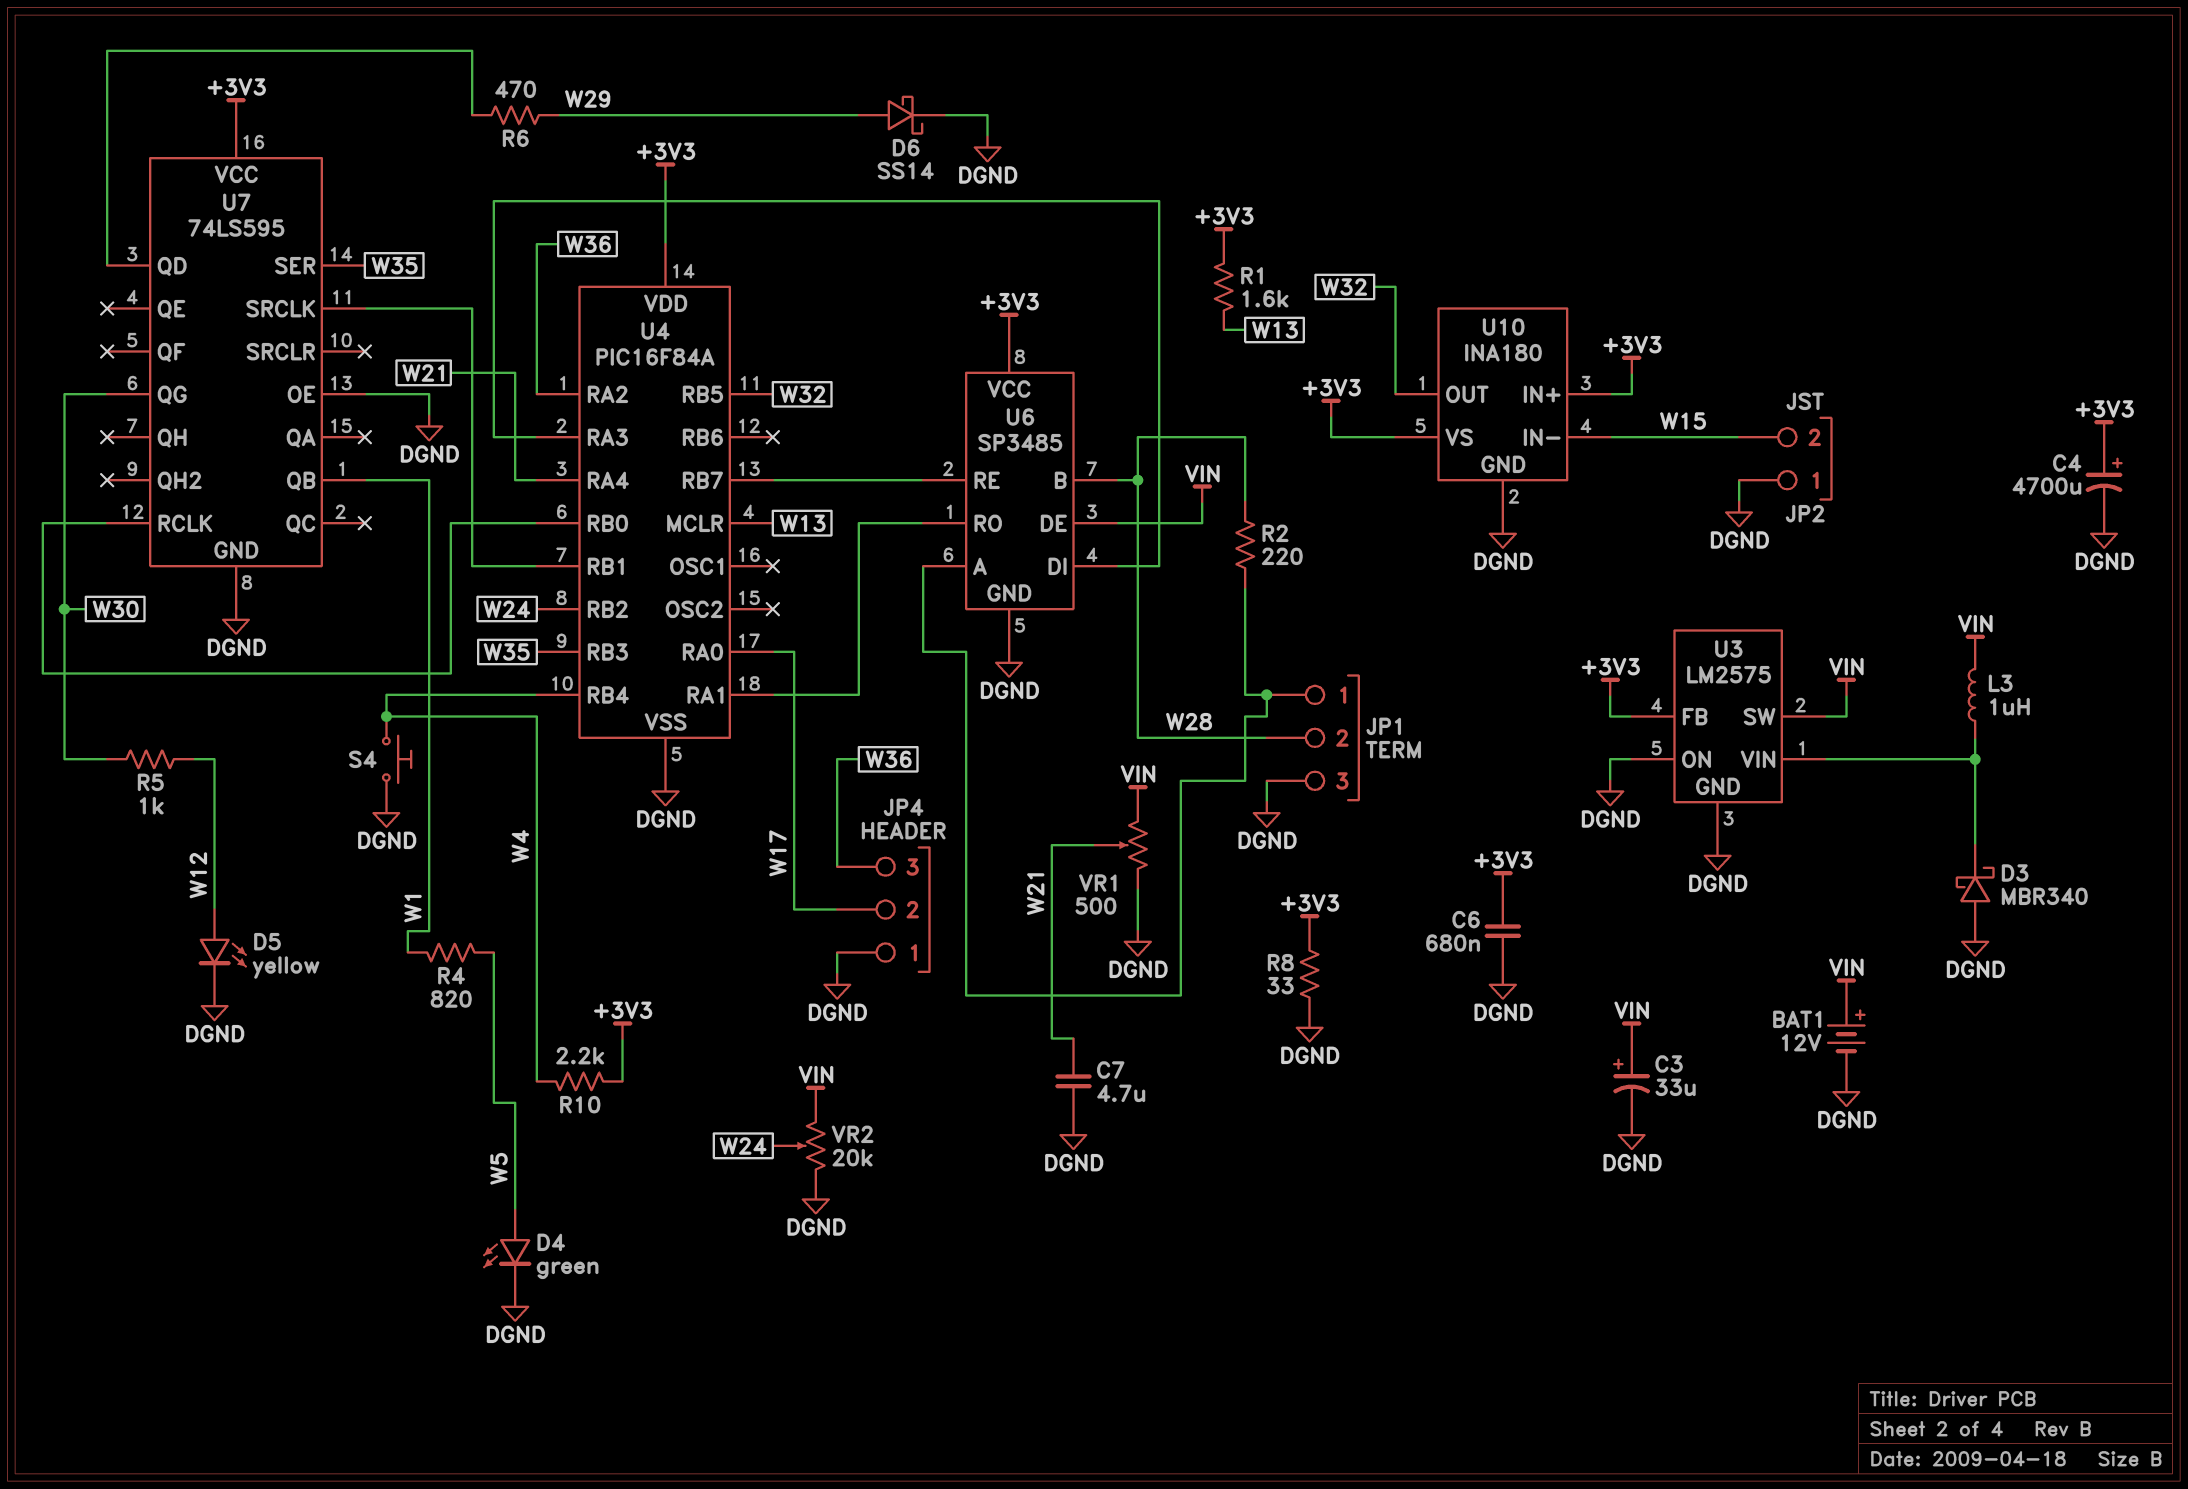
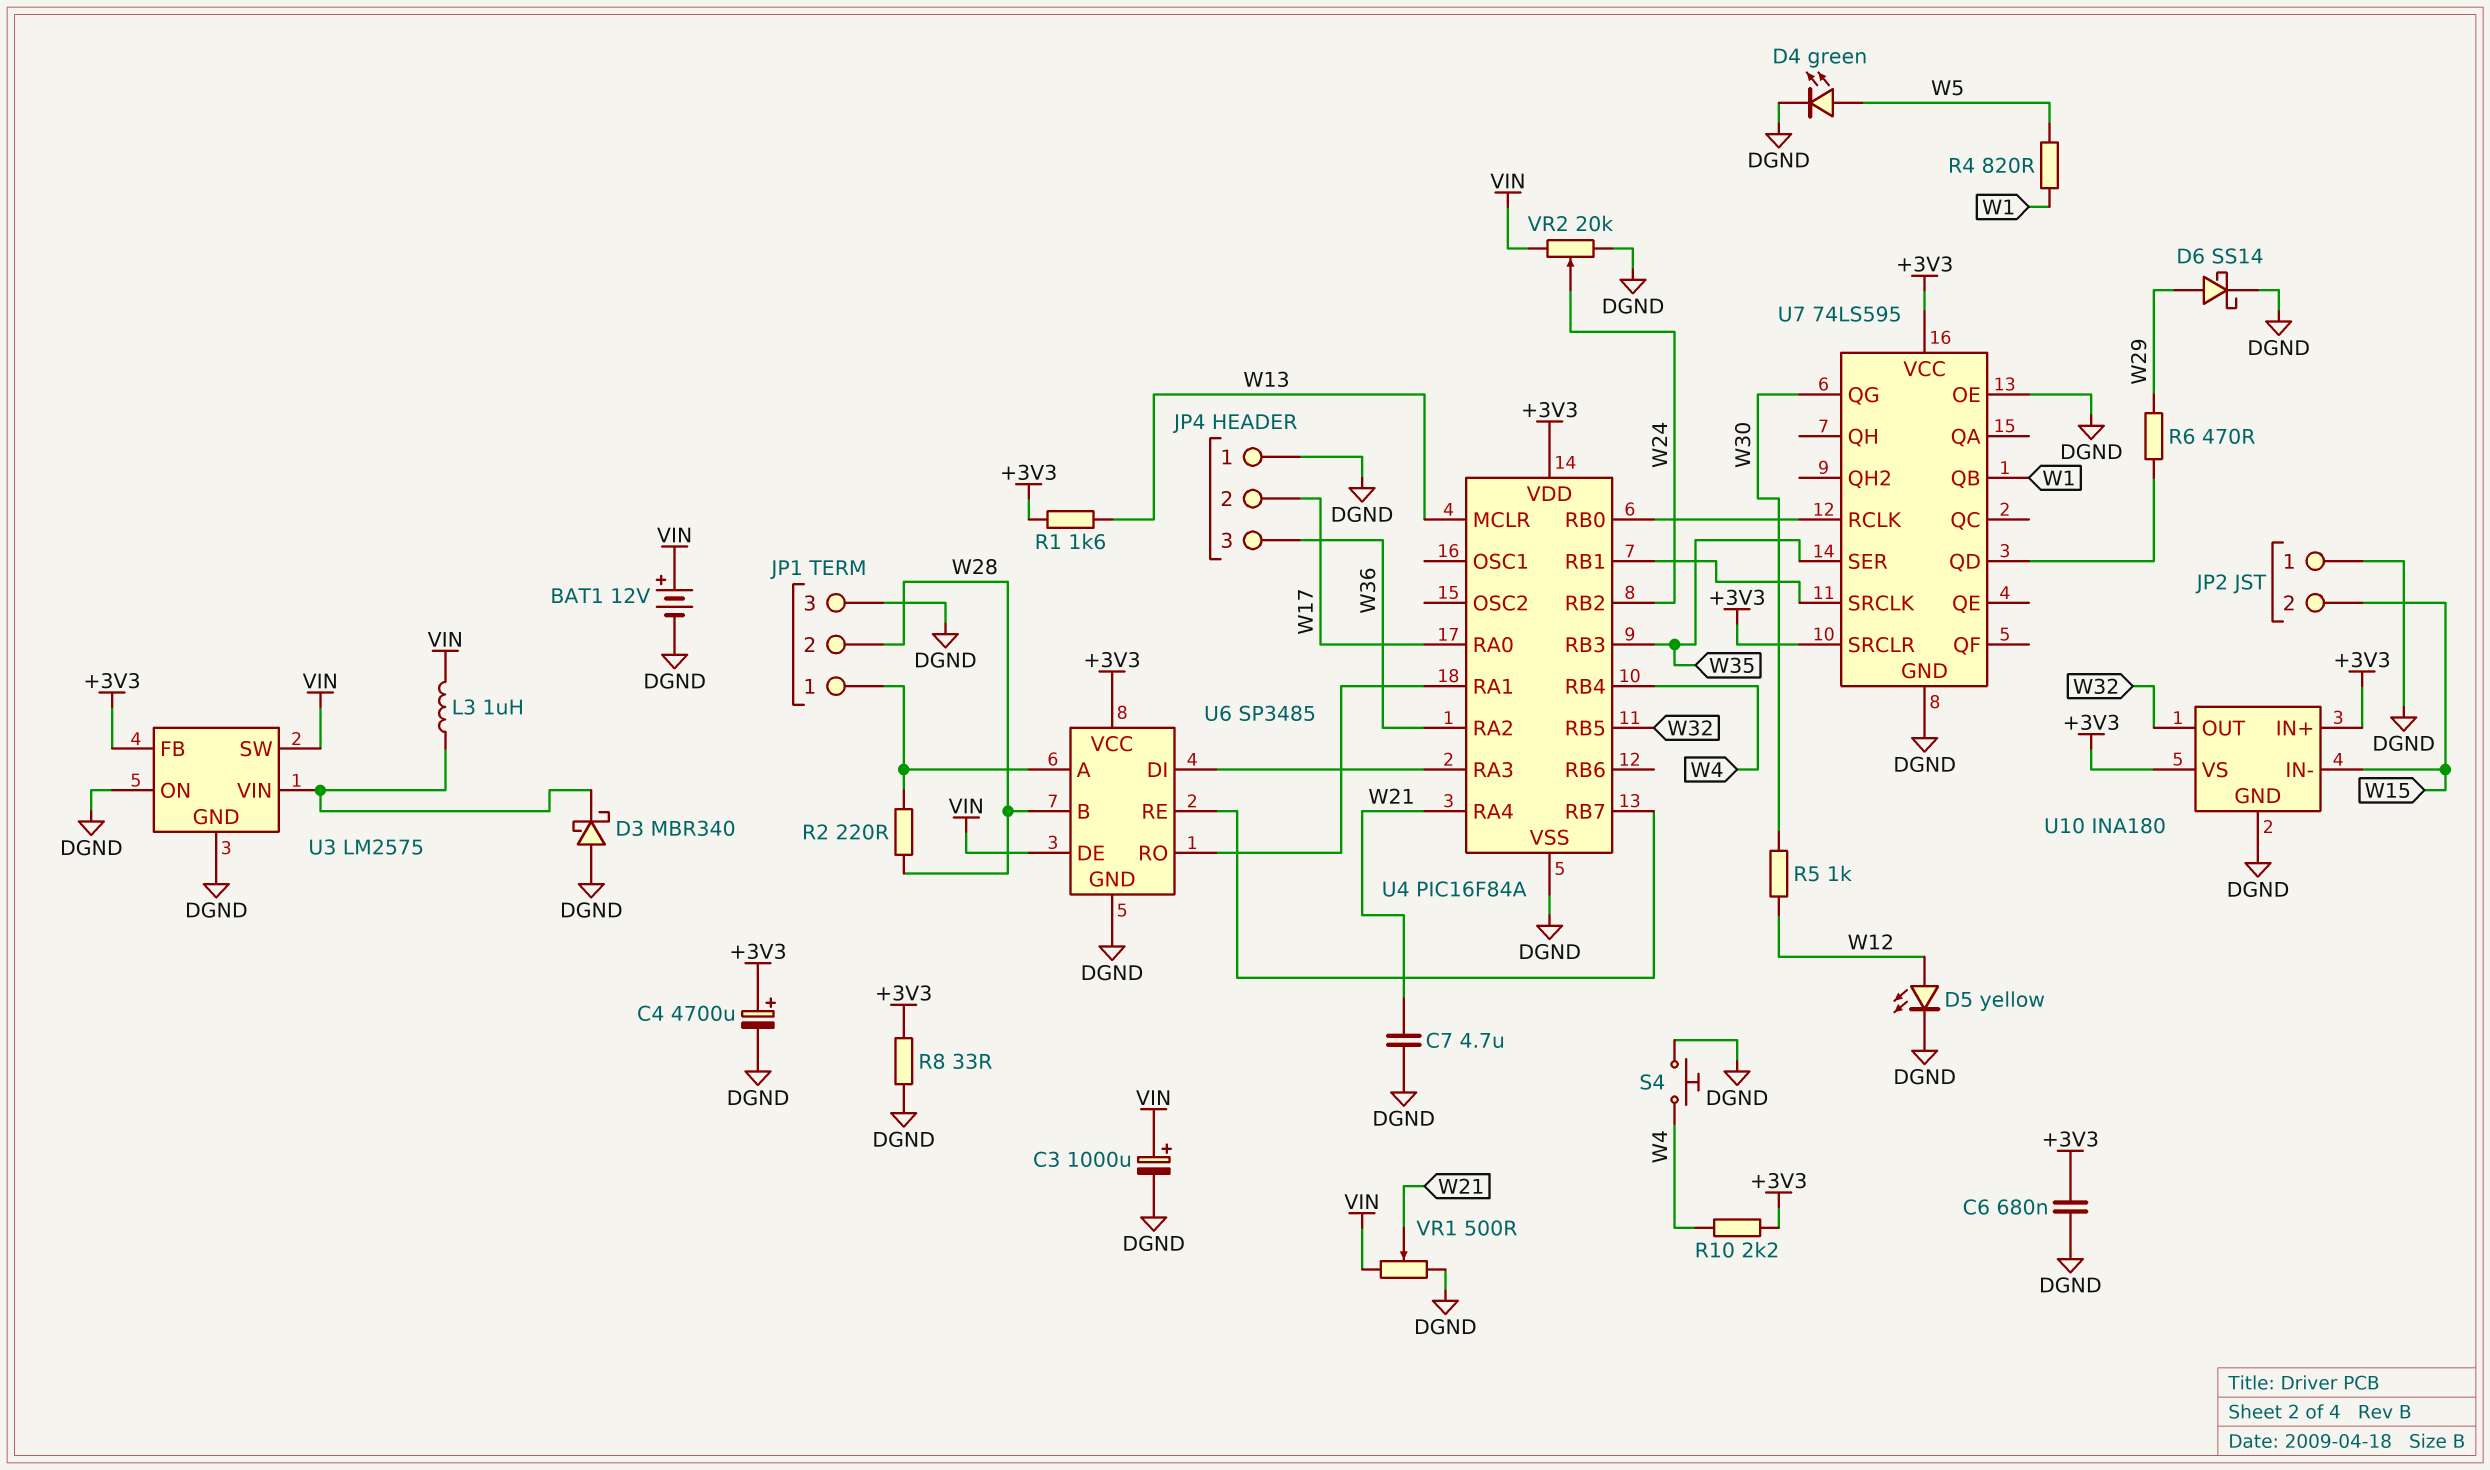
C3: 33uF (plus VIN, minus DGND) -> 1000uF (plus VIN, minus DGND)
U7 pin SRCLR: none -> +3V3

